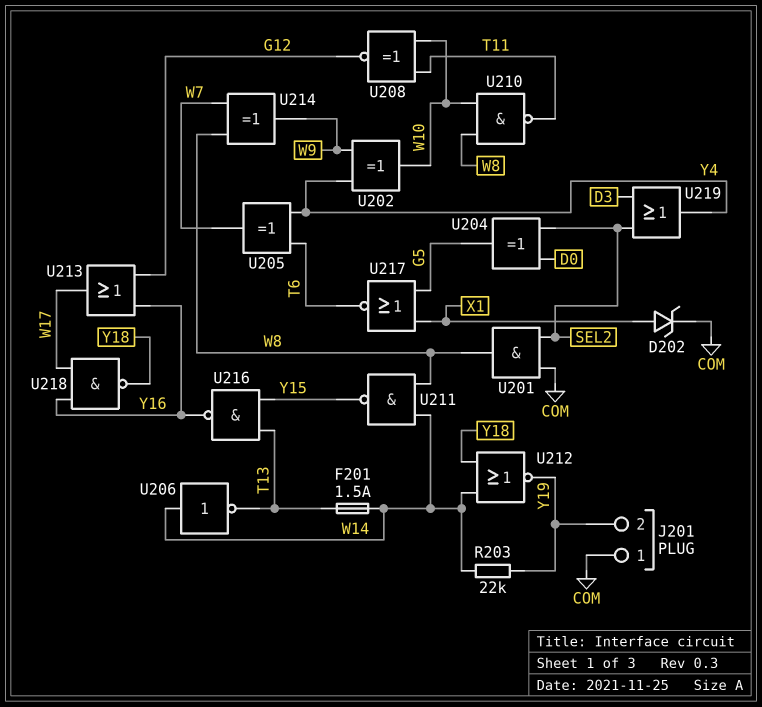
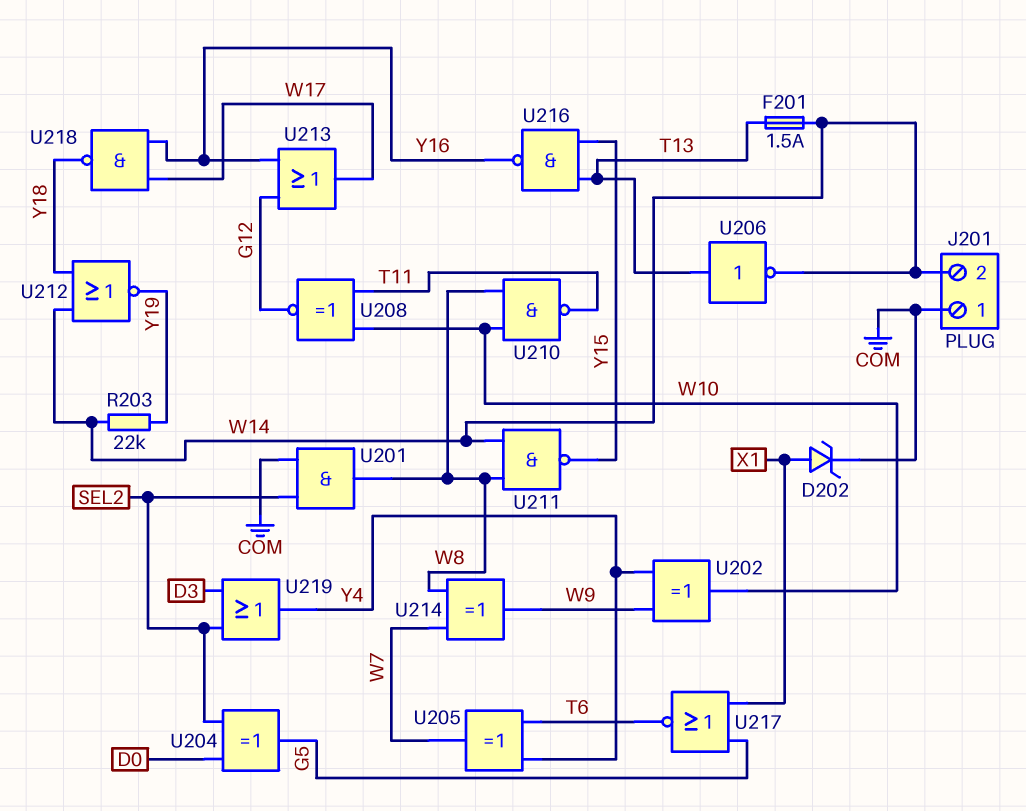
J201 pin 2: Y19 -> W14
U206: NOT (in W14, out T13) -> NOT (in T13, out W14)

